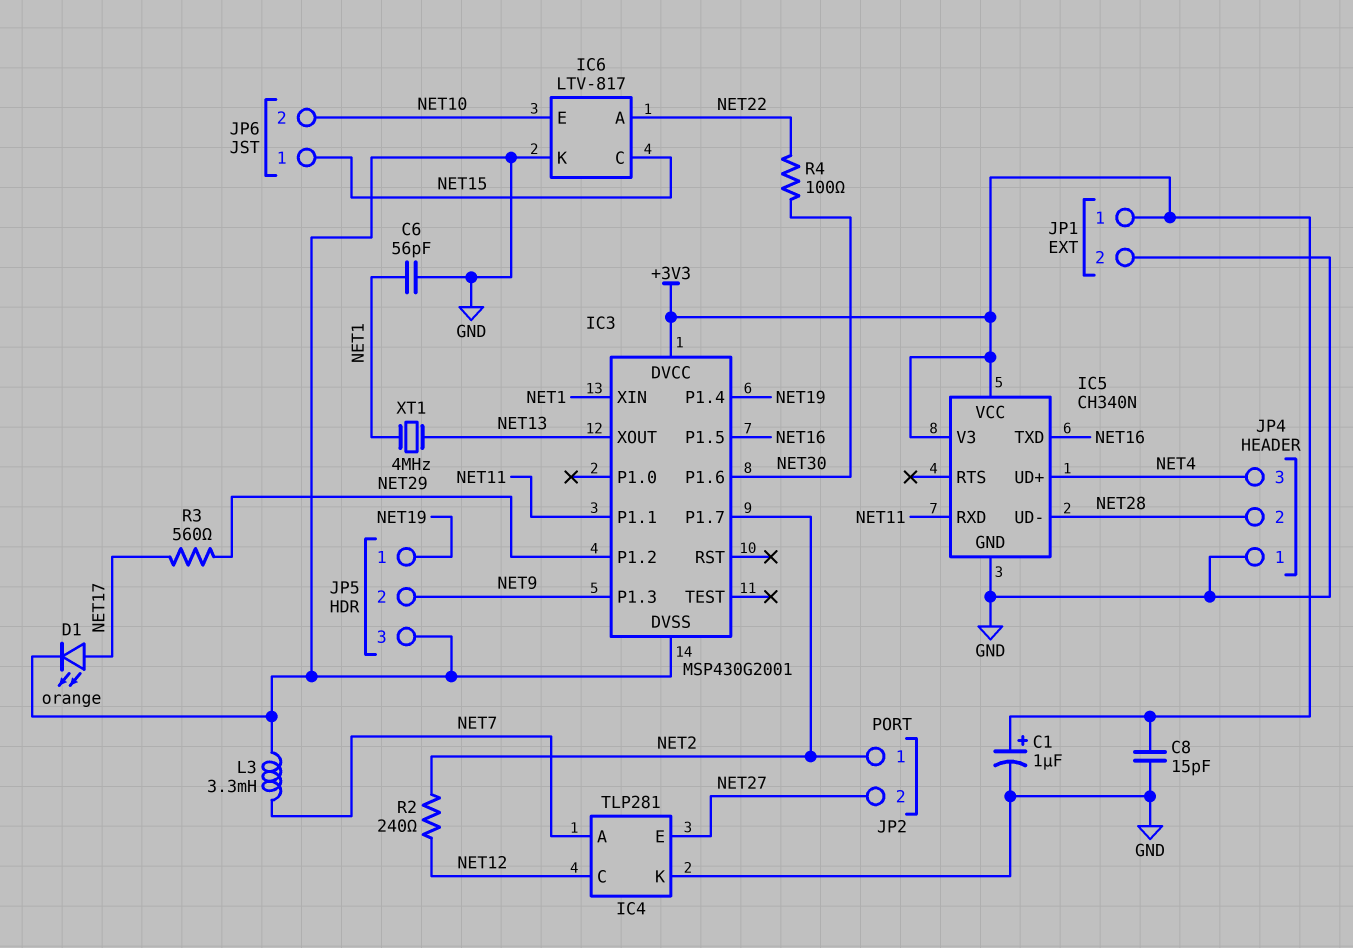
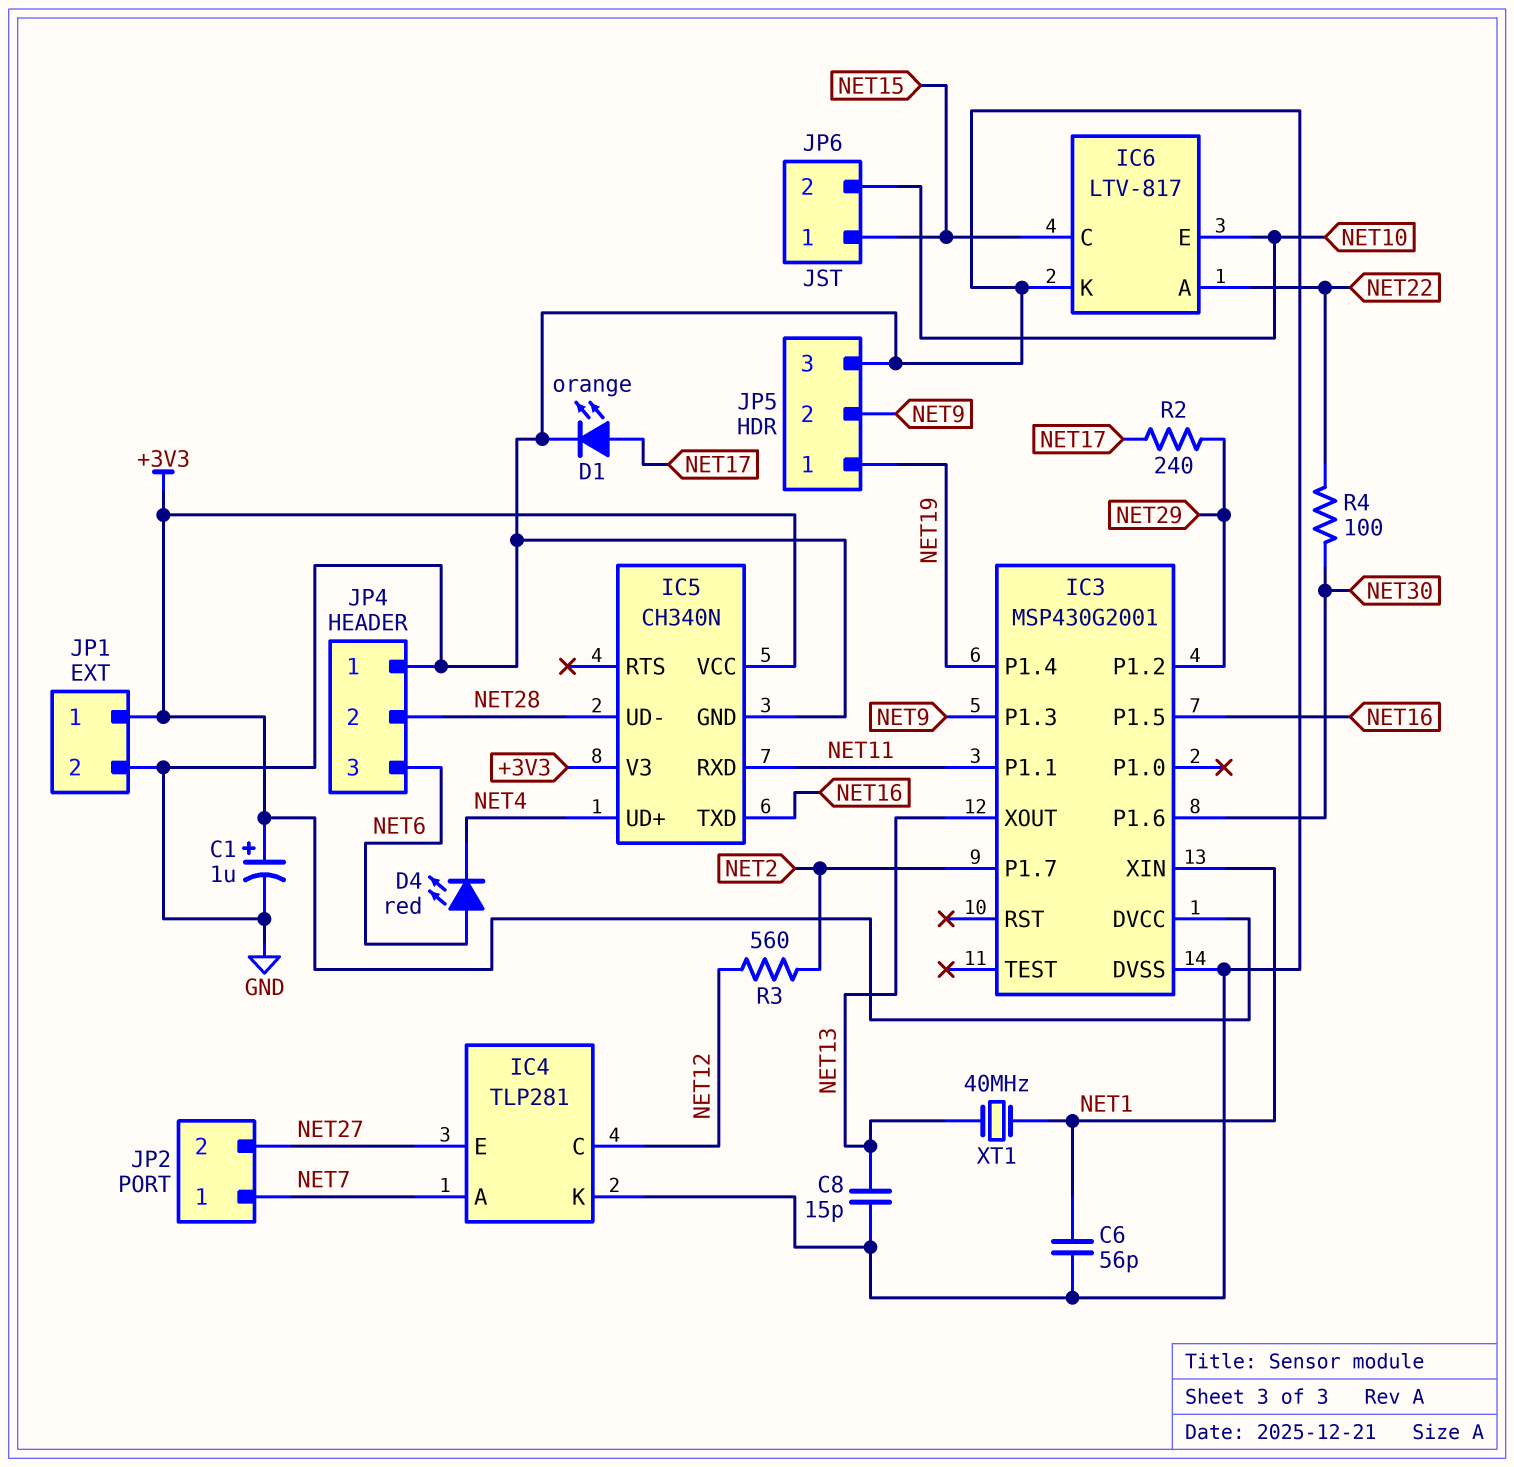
C8: 15pF (+3V3, GND) -> 15pF (GND, NET13)
D4: none -> LED red (A NET6, K NET4)
JP2 pin 1: NET2 -> NET7
JP4 pin 3: NET4 -> NET6
L3: 3.3mH (GND, NET7) -> none
R2: 240 (NET2, NET12) -> 240 (NET17, NET29)
R3: 560 (NET17, NET29) -> 560 (NET2, NET12)
XT1: 4MHz (NET1, NET13) -> 40MHz (NET1, NET13)

